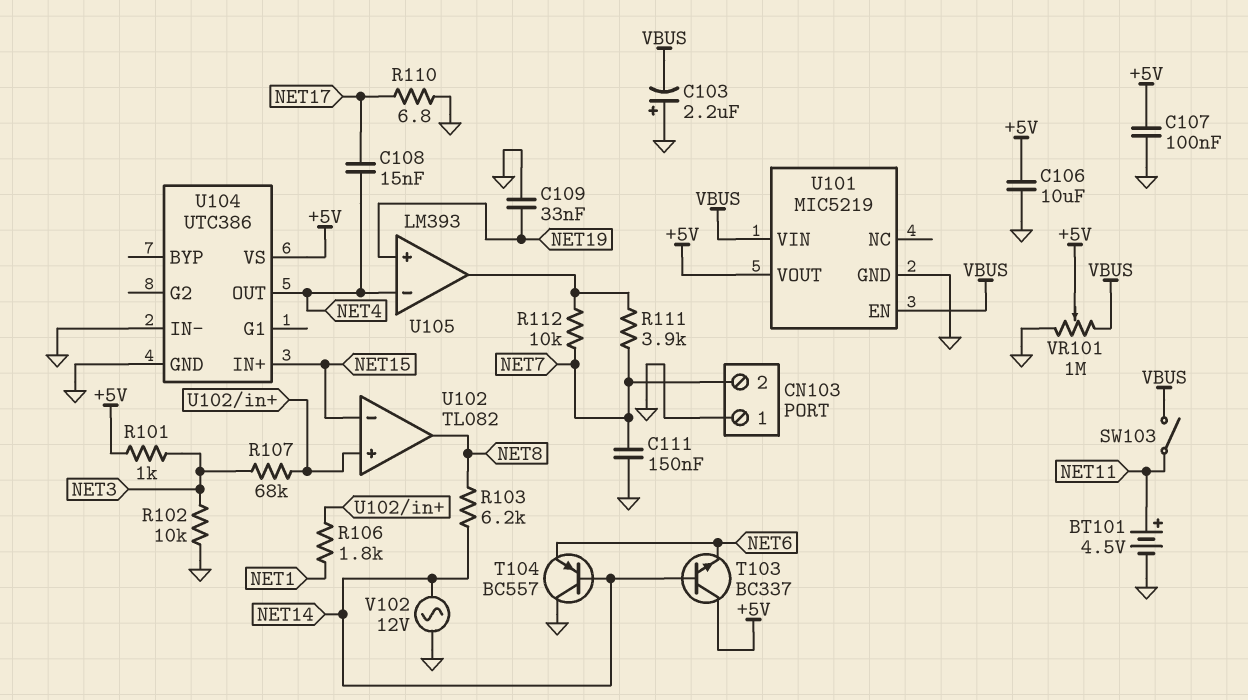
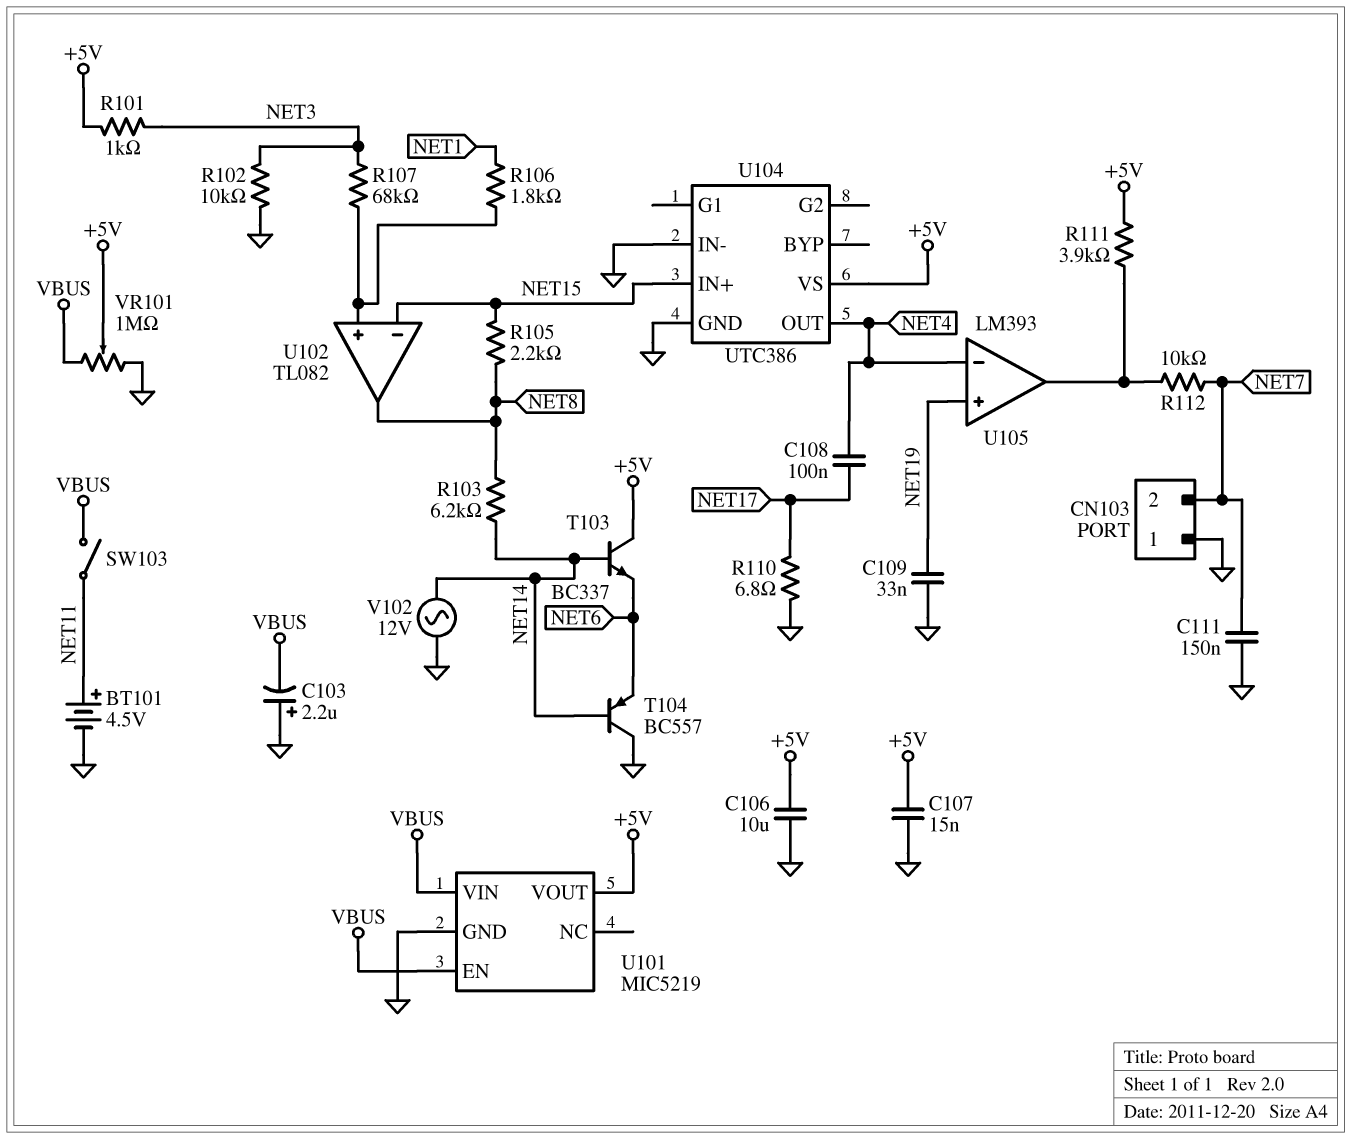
C107: 100nF (+5V, GND) -> 15nF (+5V, GND)
C108: 15nF (NET4, NET17) -> 100nF (NET4, NET17)
R105: none -> 2.2k (NET8, NET15)
R111: 3.9k (NET7, U105/out) -> 3.9k (+5V, U105/out)

